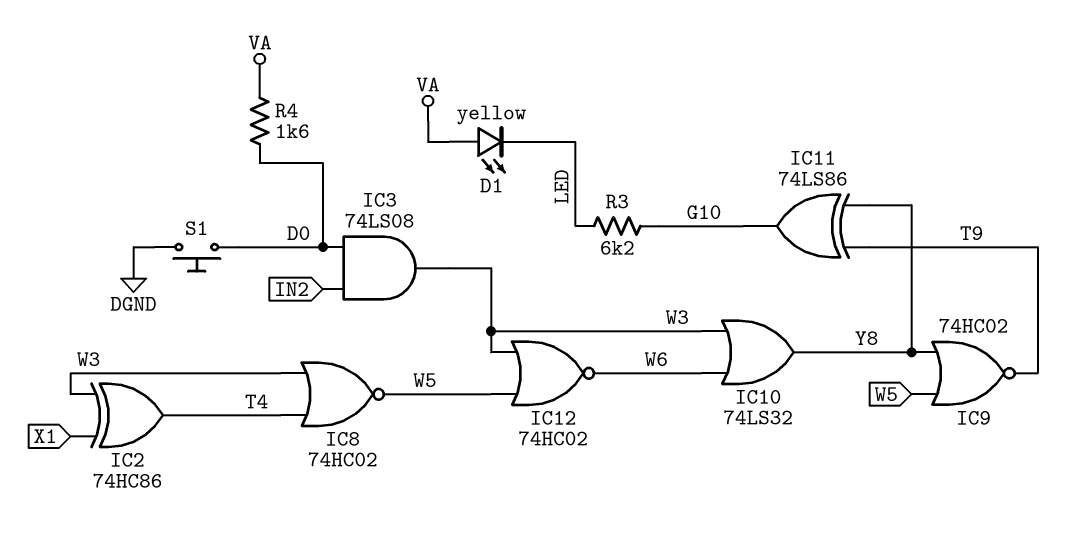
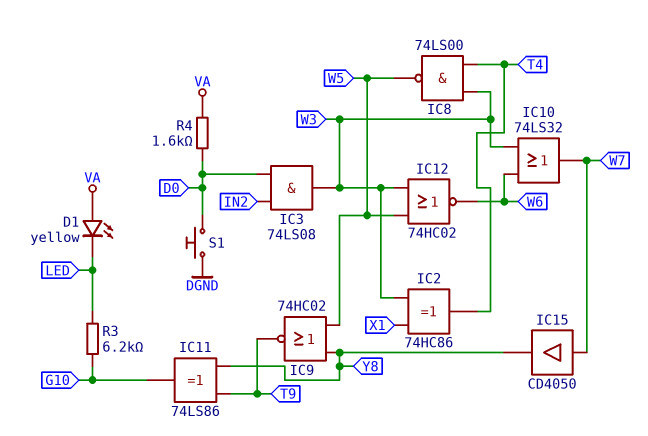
IC8: NOR 74HC02 (in T4, in W3, out W5) -> NAND 74LS00 (in T4, in W3, out W5)
IC10: OR 74LS32 (in W3, in W6, out Y8) -> OR 74LS32 (in W3, in W6, out W7)
IC15: none -> buffer CD4050 (in W7, out Y8)

